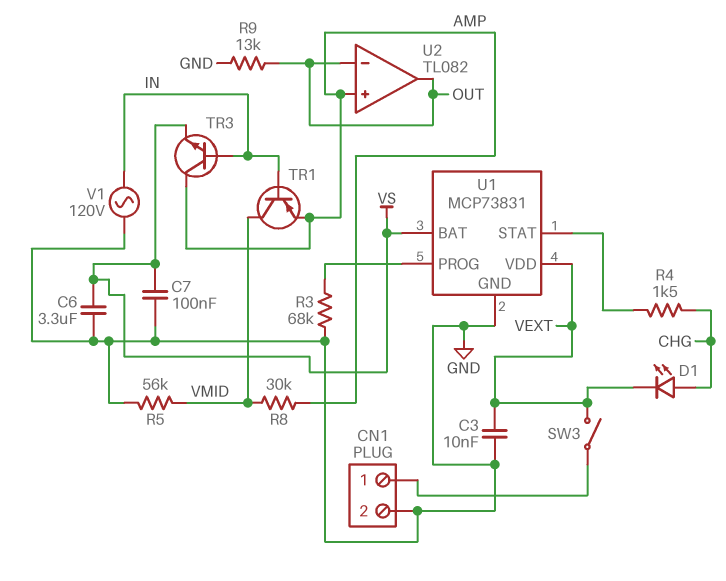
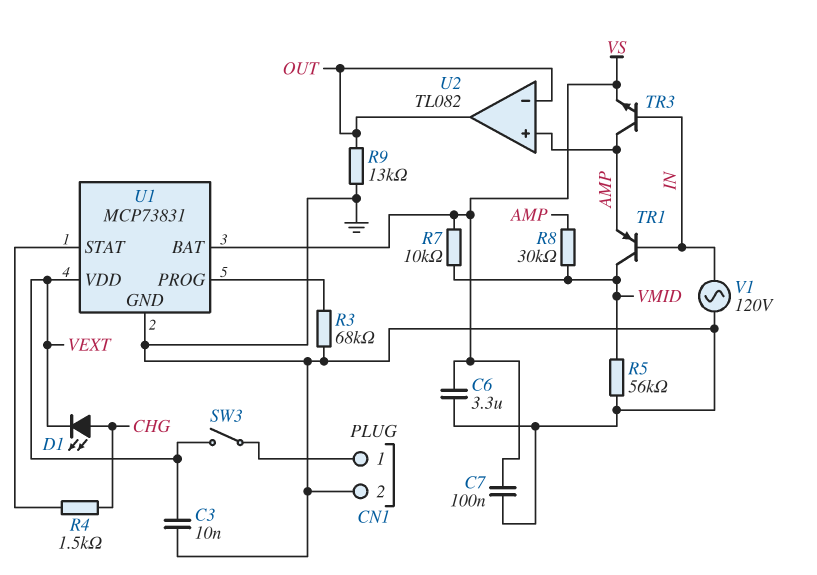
R7: none -> 10k (VMID, VS)

